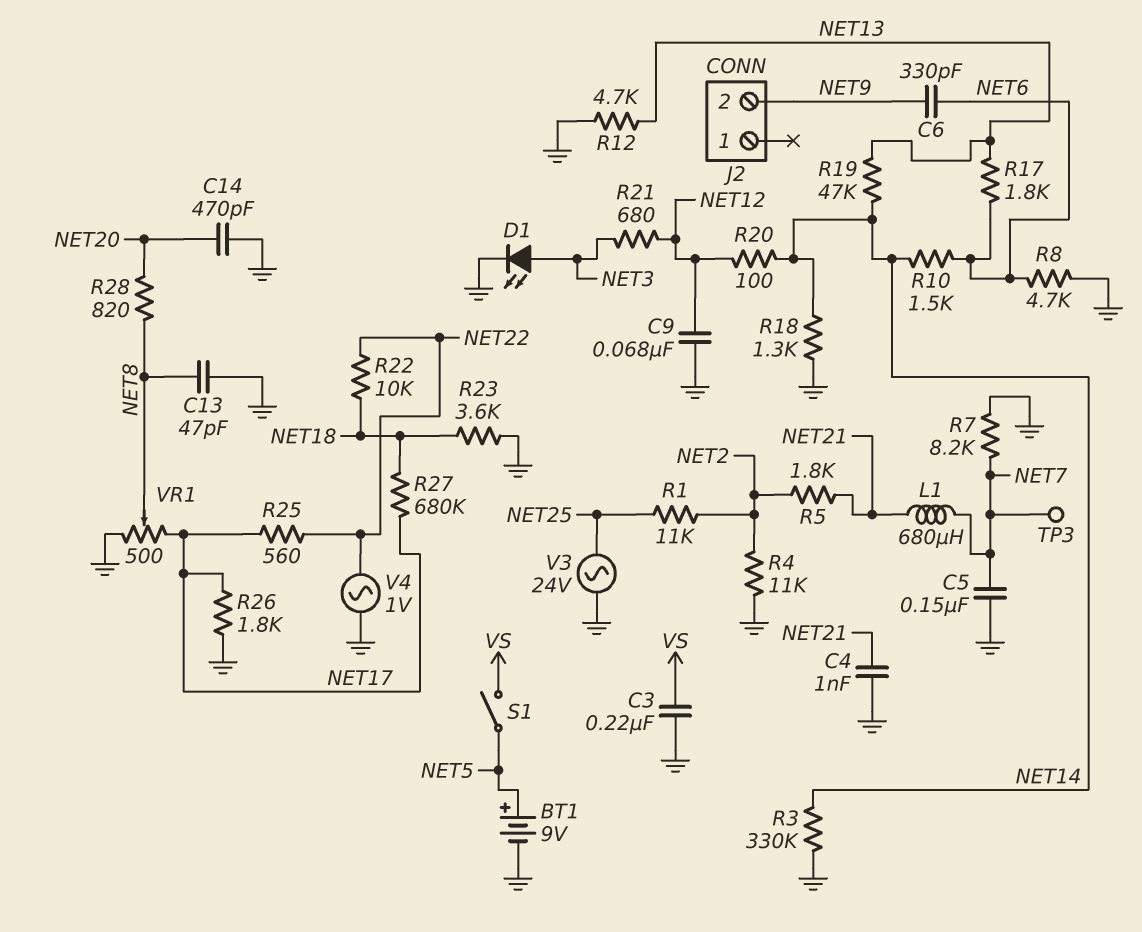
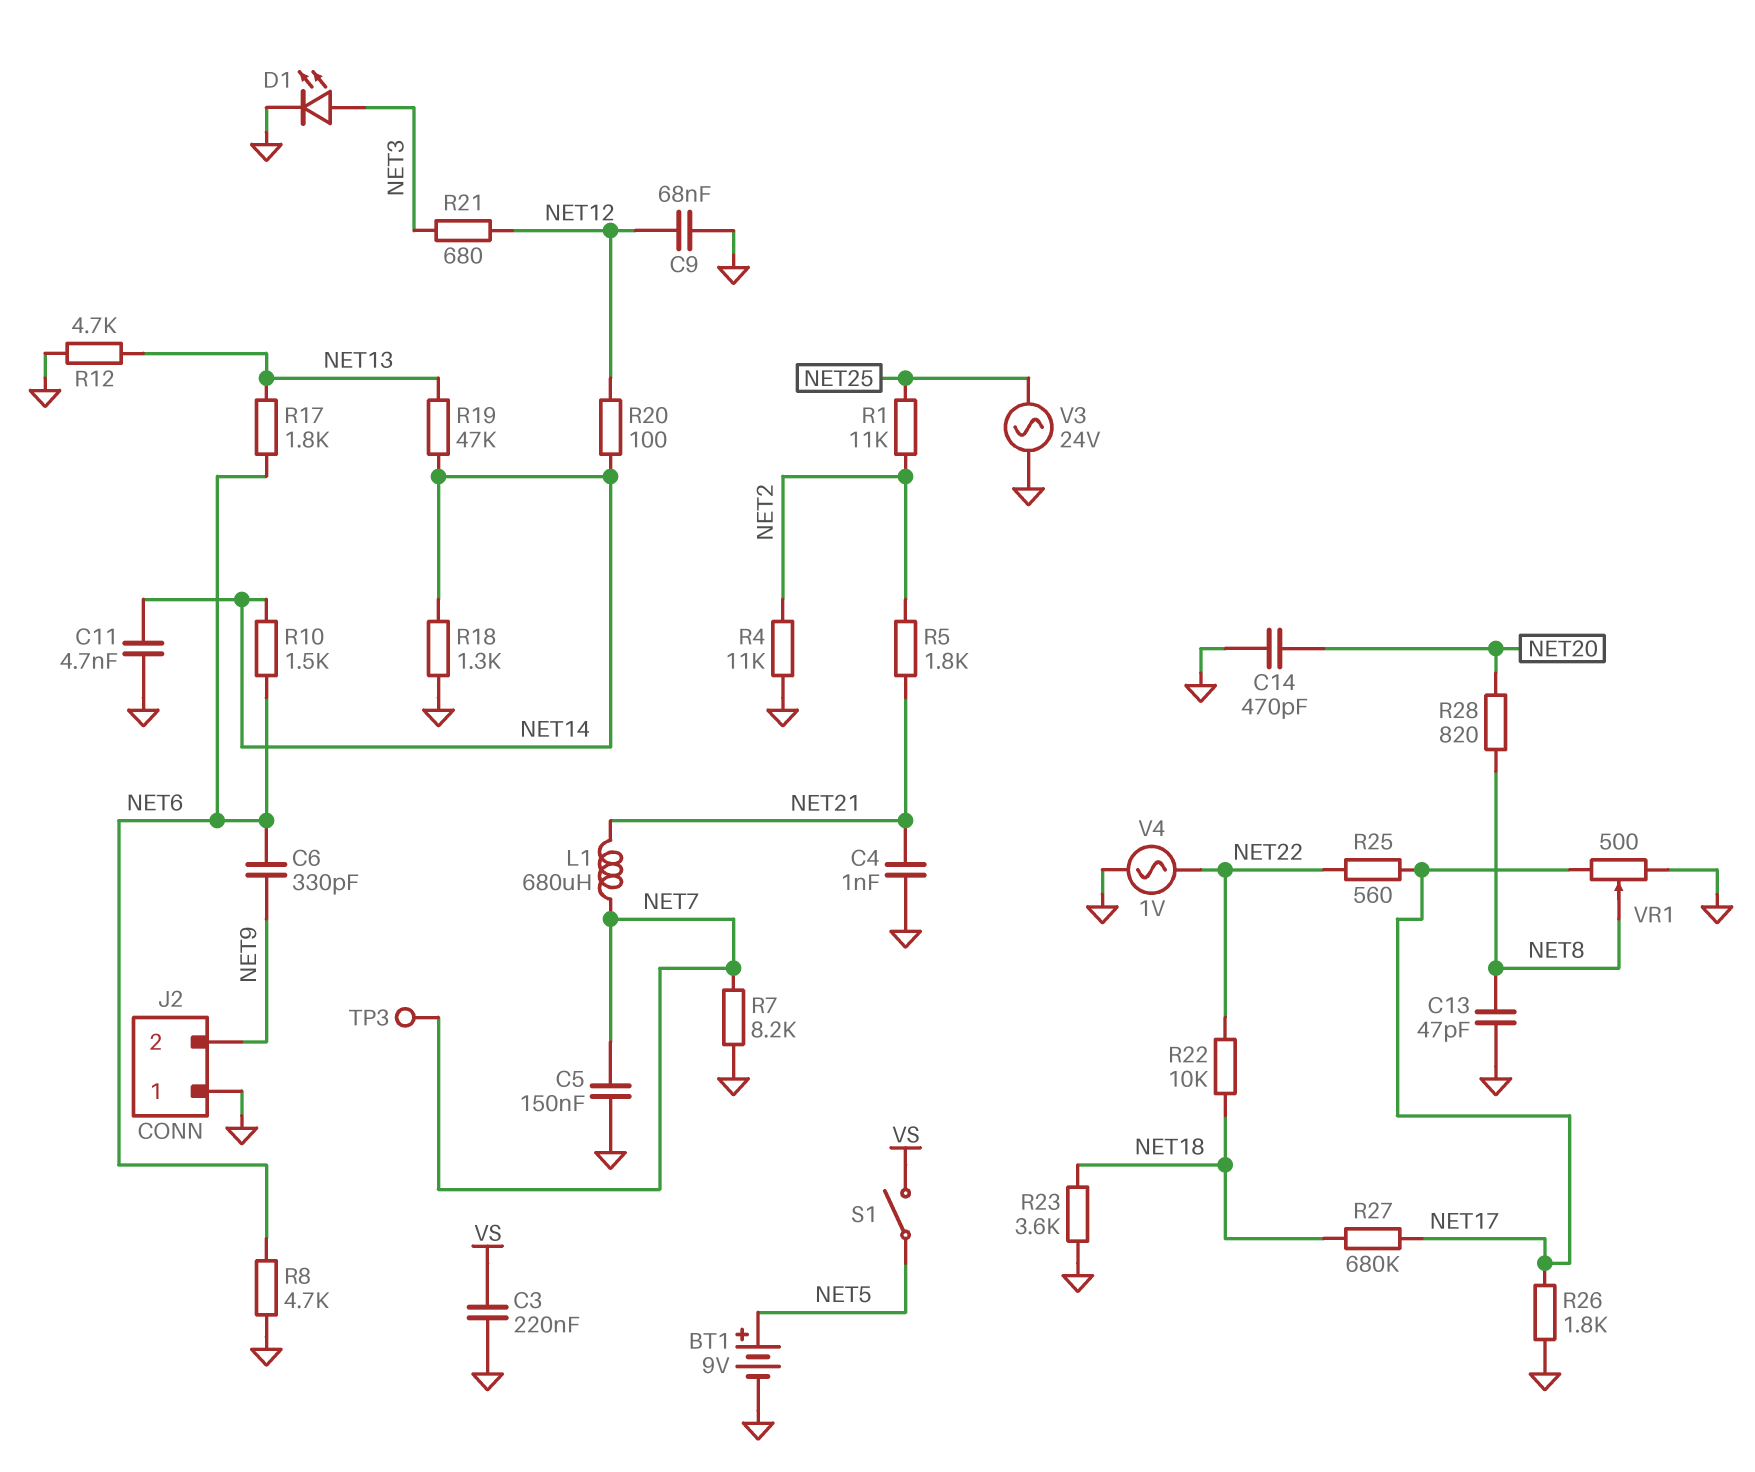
C11: none -> 4.7nF (GND, NET14)
J2 pin 1: none -> GND
R3: 330k (GND, NET14) -> none

